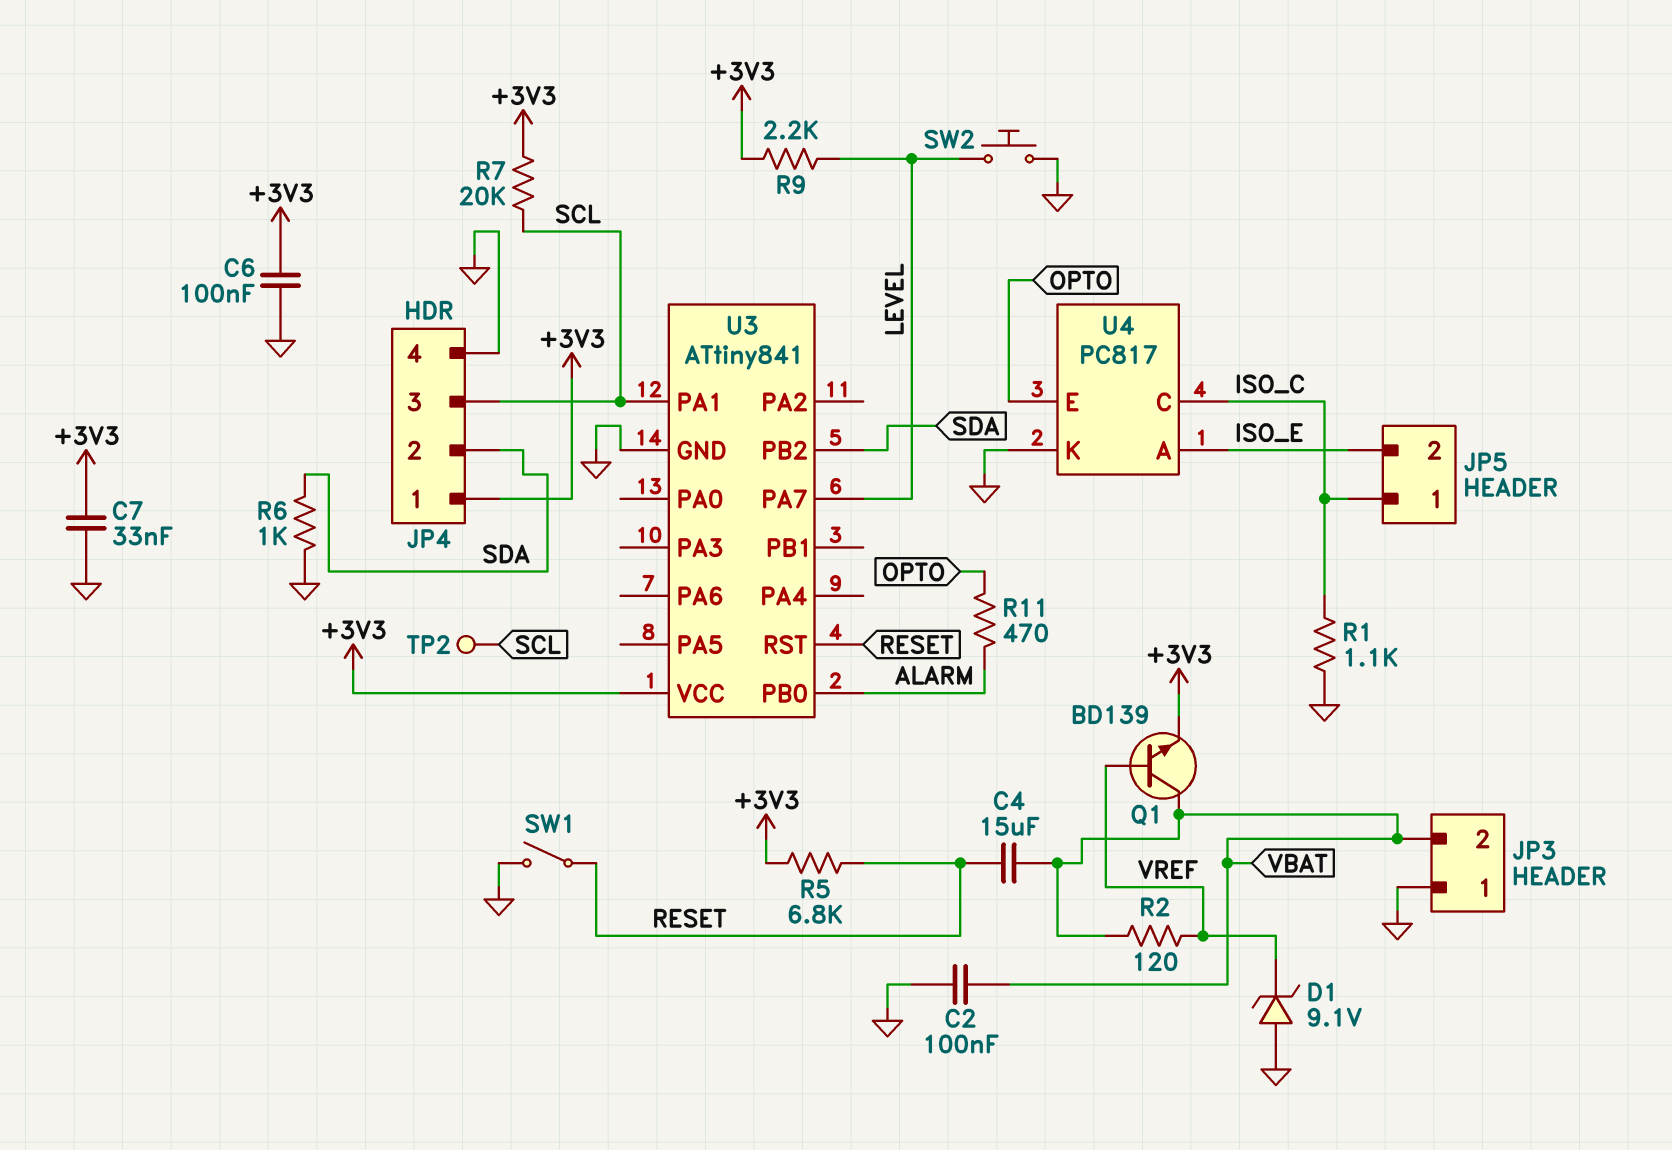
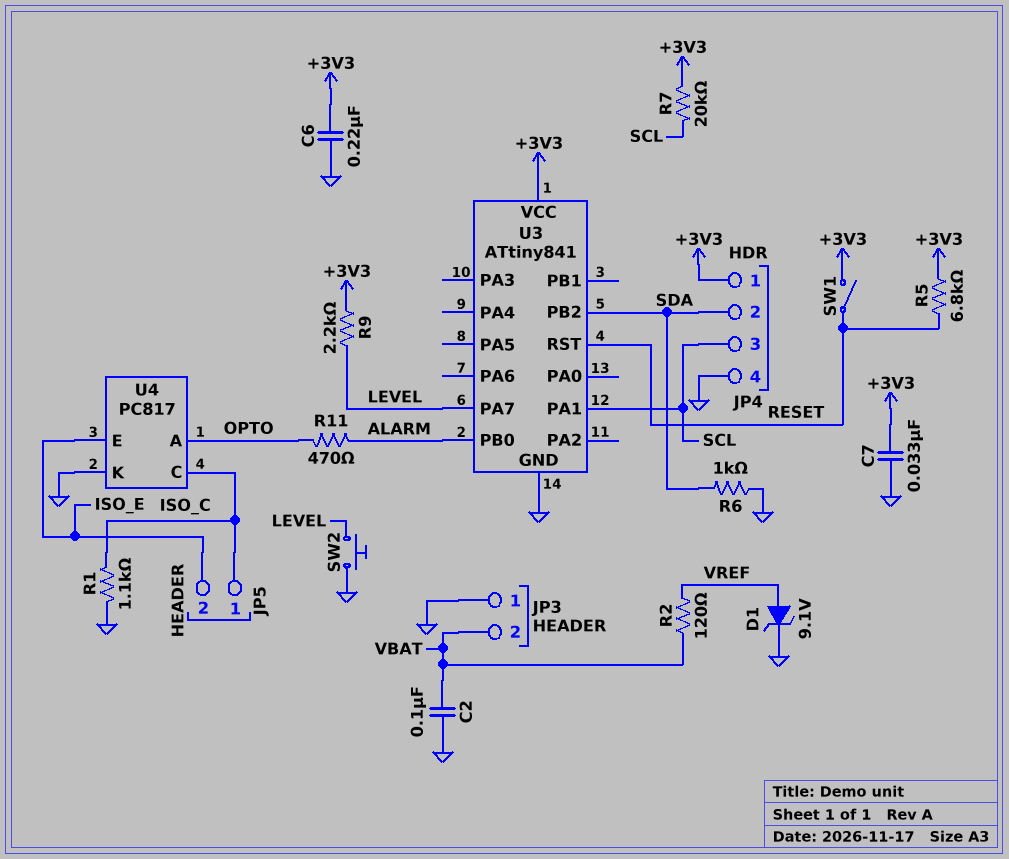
C4: 15uF (RESET, VBAT) -> none
C6: 100nF (+3V3, GND) -> 220nF (+3V3, GND)
D1: zener 9.1V (A GND, K VREF) -> zener 9.1V (A VREF, K GND)
Q1: NPN BD139 (B VREF, C VBAT, E +3V3) -> none
SW1: switch (GND, RESET) -> switch (+3V3, RESET)
TP2: test point (SCL) -> none
U4 pin A: ISO_E -> OPTO
U4 pin E: OPTO -> ISO_E

